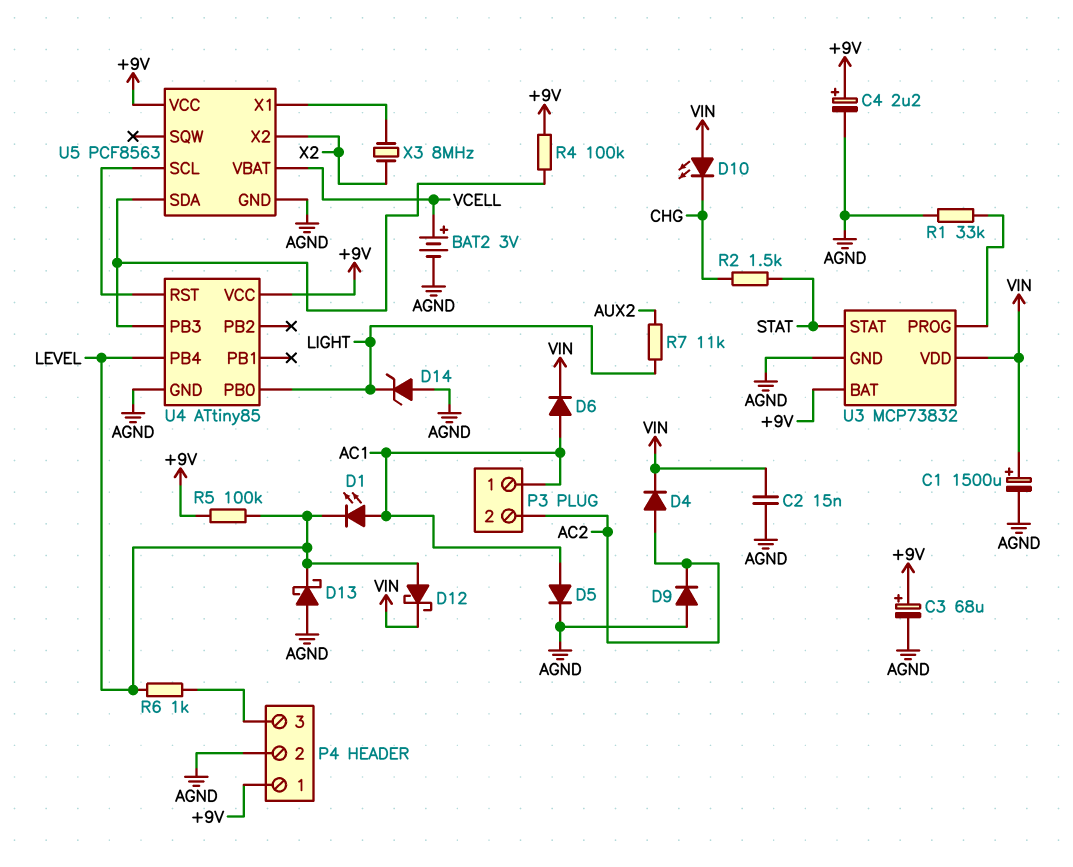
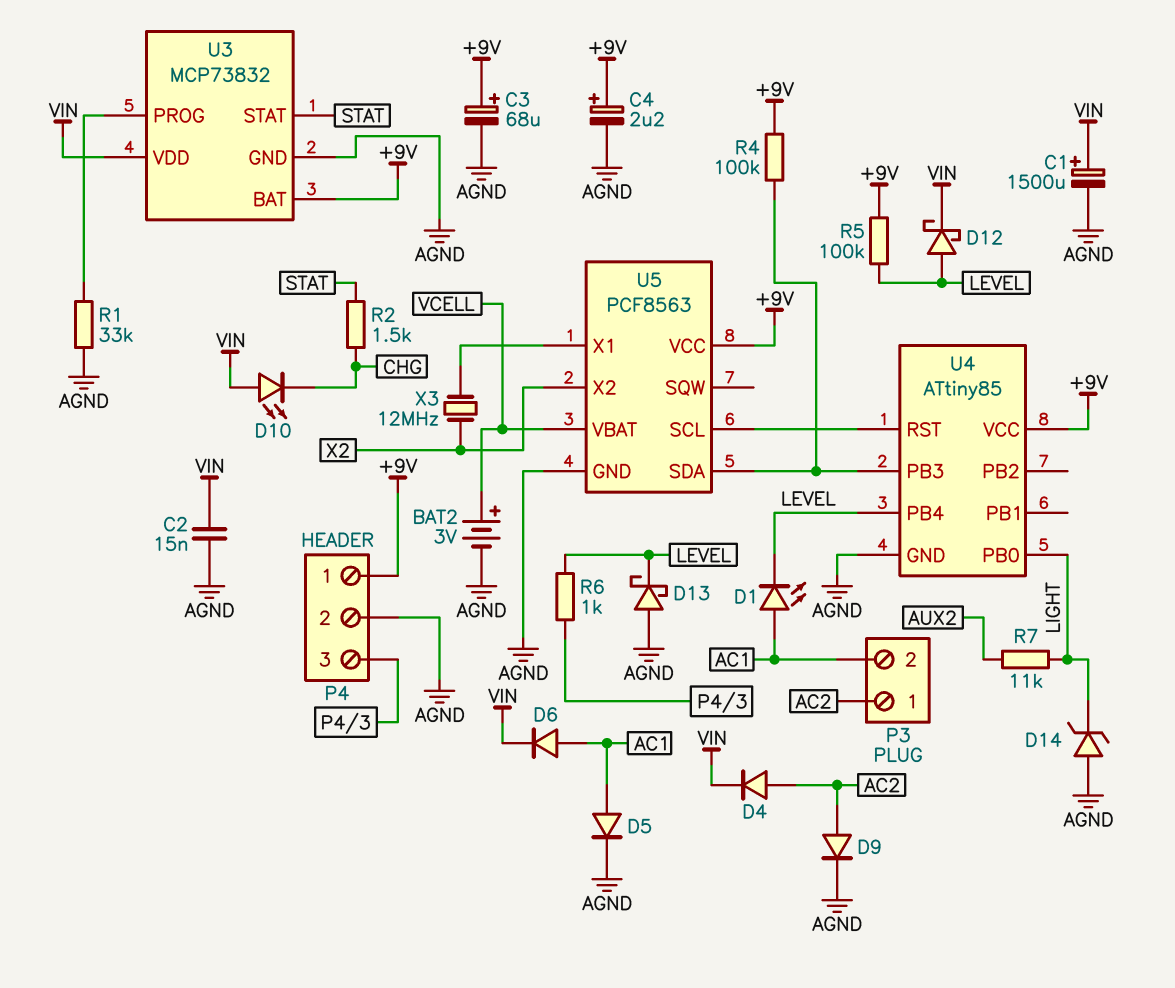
D9: diode (A AGND, K AC2) -> diode (A AC2, K AGND)
P3 pin 1: AC1 -> AC2
P3 pin 2: AC2 -> AC1
X3: 8MHz (U5/X1, X2) -> 12MHz (U5/X1, X2)

